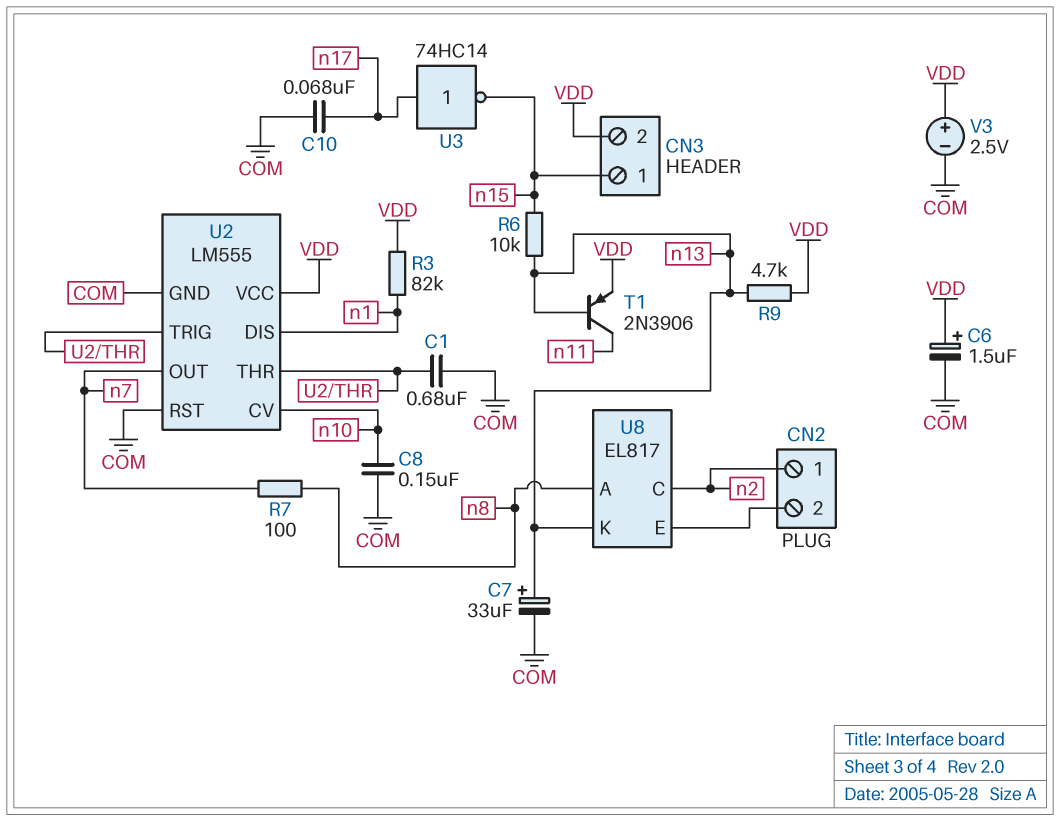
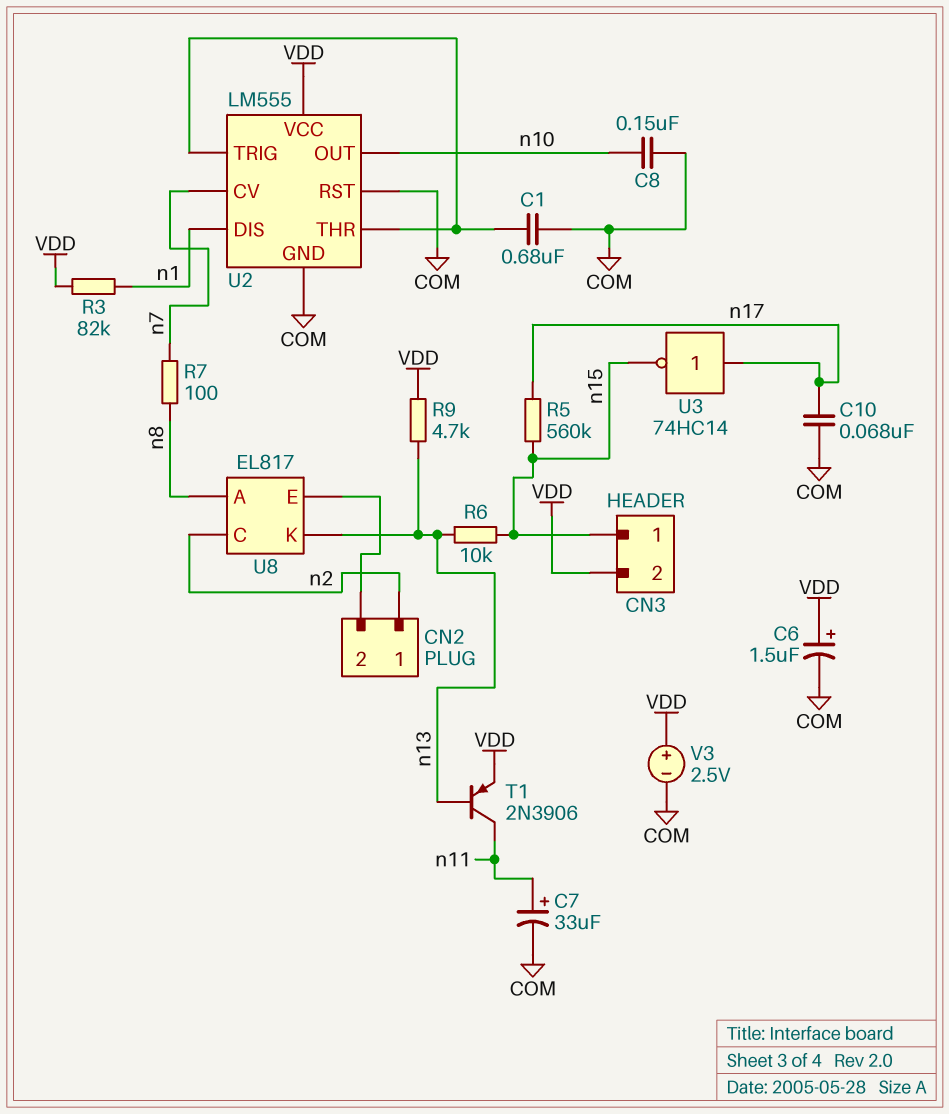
C7: 33uF (plus n13, minus COM) -> 33uF (plus n11, minus COM)
R5: none -> 560k (n15, n17)
U2 pin CV: n10 -> n7
U2 pin OUT: n7 -> n10

